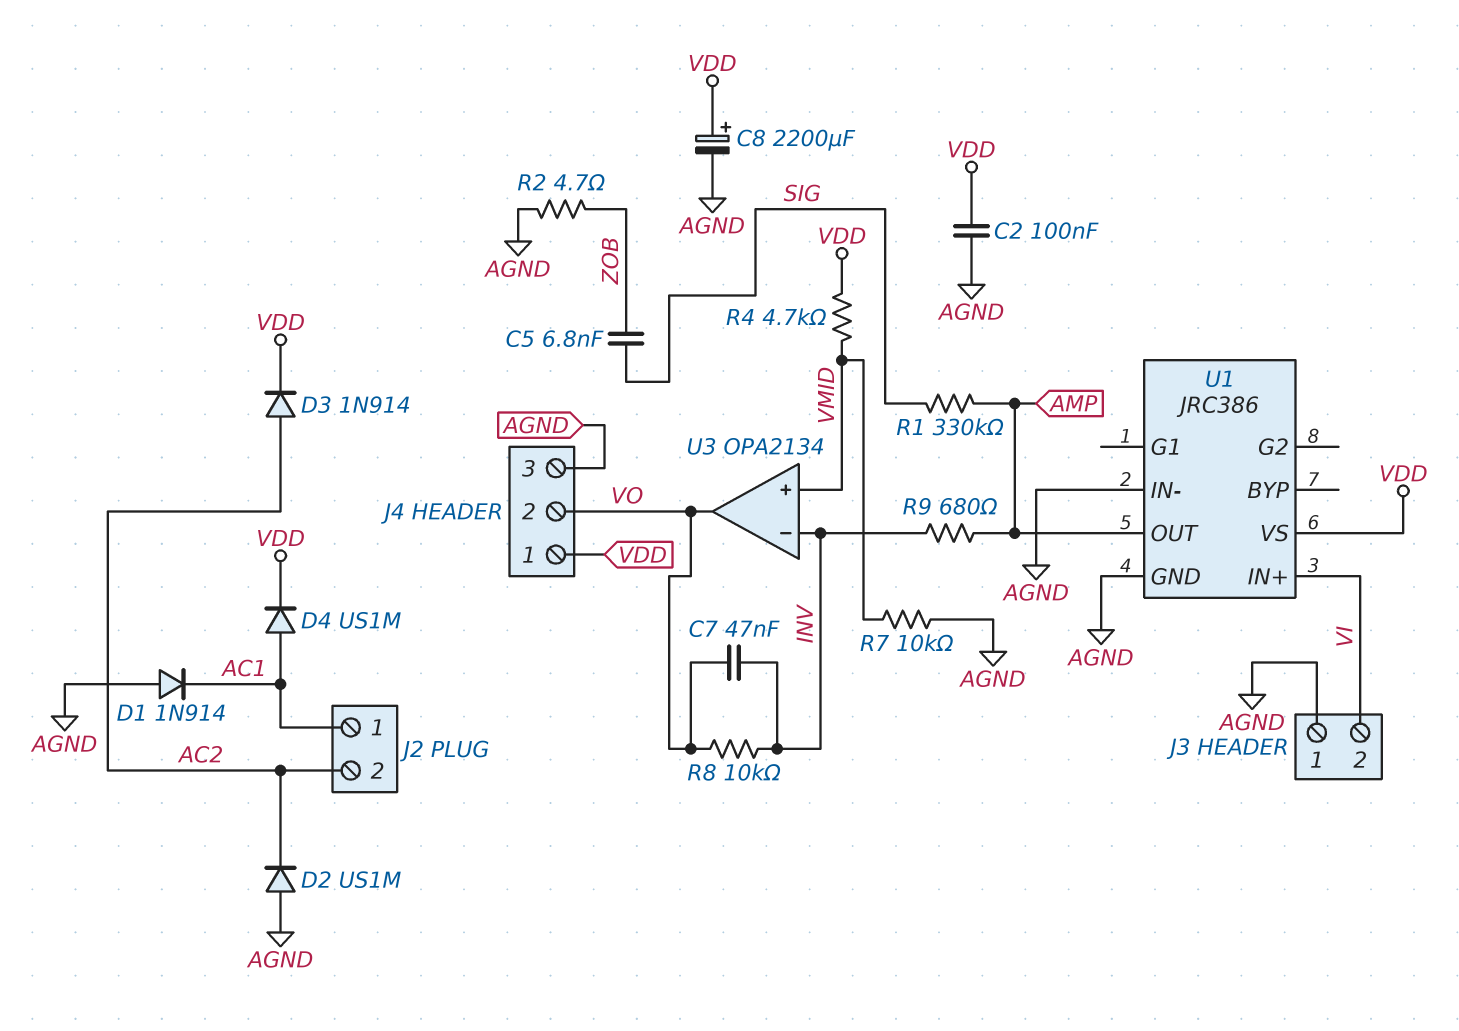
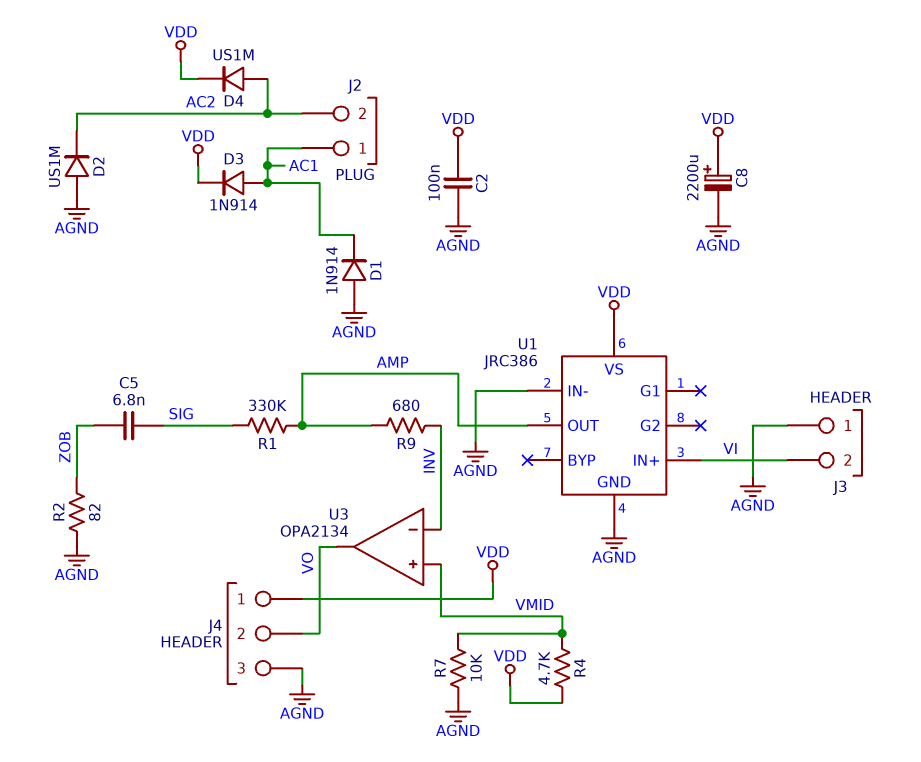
C7: 47nF (INV, VO) -> none
D3: diode 1N914 (A AC2, K VDD) -> diode 1N914 (A AC1, K VDD)
D4: diode US1M (A AC1, K VDD) -> diode US1M (A AC2, K VDD)
R2: 4.7 (AGND, ZOB) -> 82 (AGND, ZOB)
R8: 10k (INV, VO) -> none

